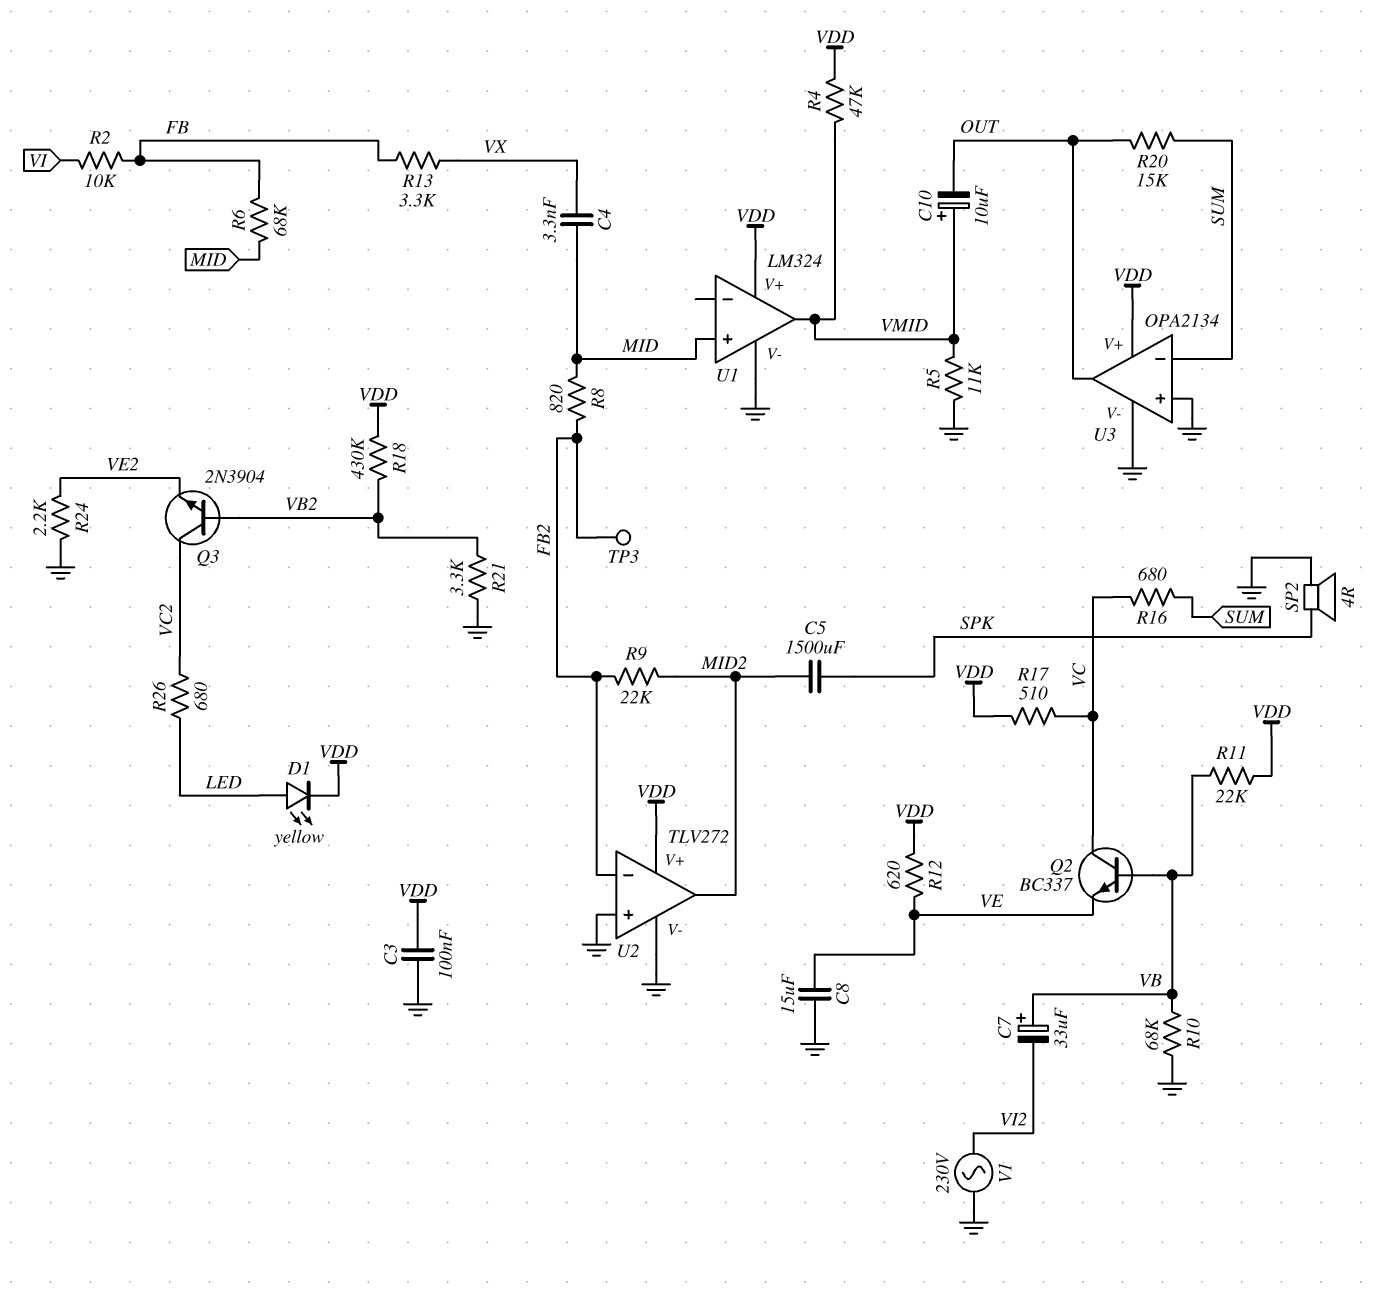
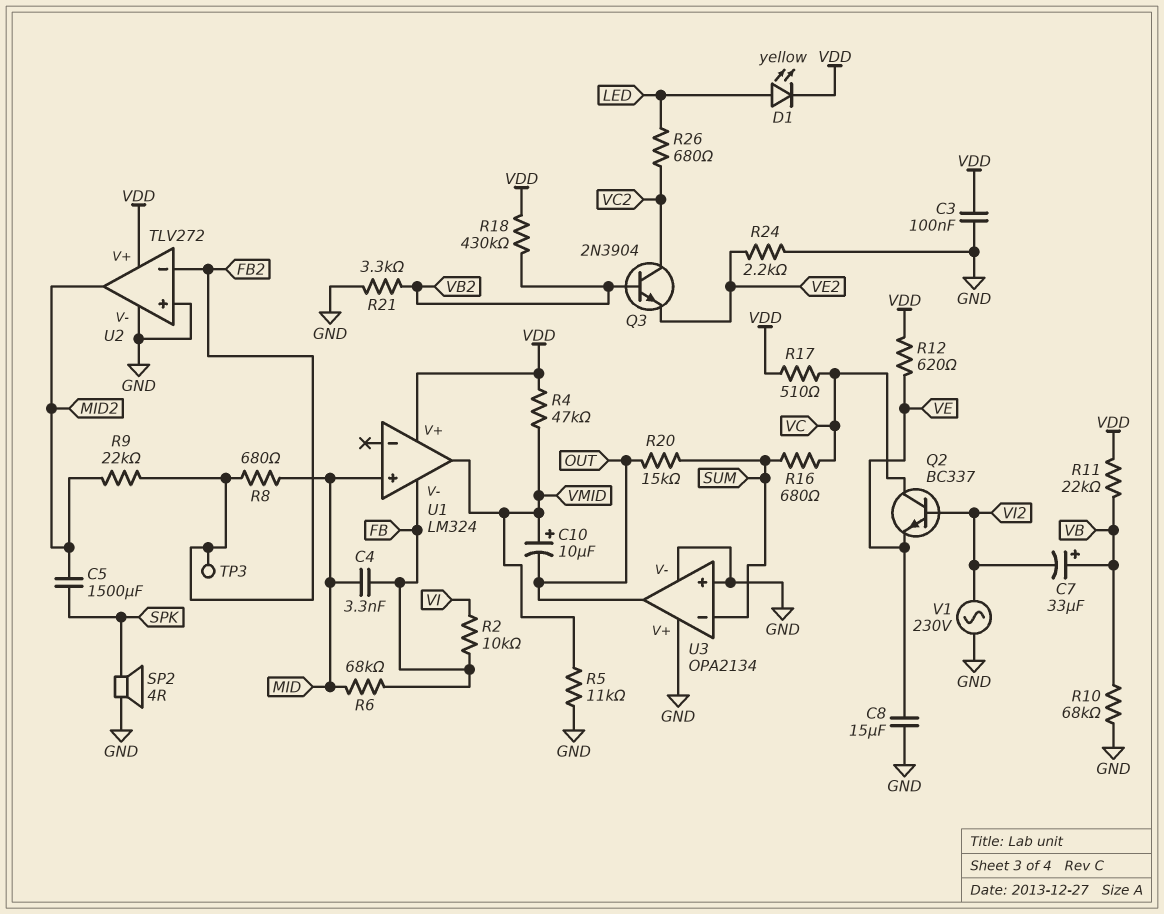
C4: 3.3nF (MID, VX) -> 3.3nF (FB, MID)
Q2: NPN BC337 (B VB, C VC, E VE) -> NPN BC337 (B VI2, C VC, E VE)
R8: 820 (FB2, MID) -> 680 (FB2, MID)
R13: 3.3k (FB, VX) -> none
U1 pin V-: GND -> FB
U3 pin V+: VDD -> GND

